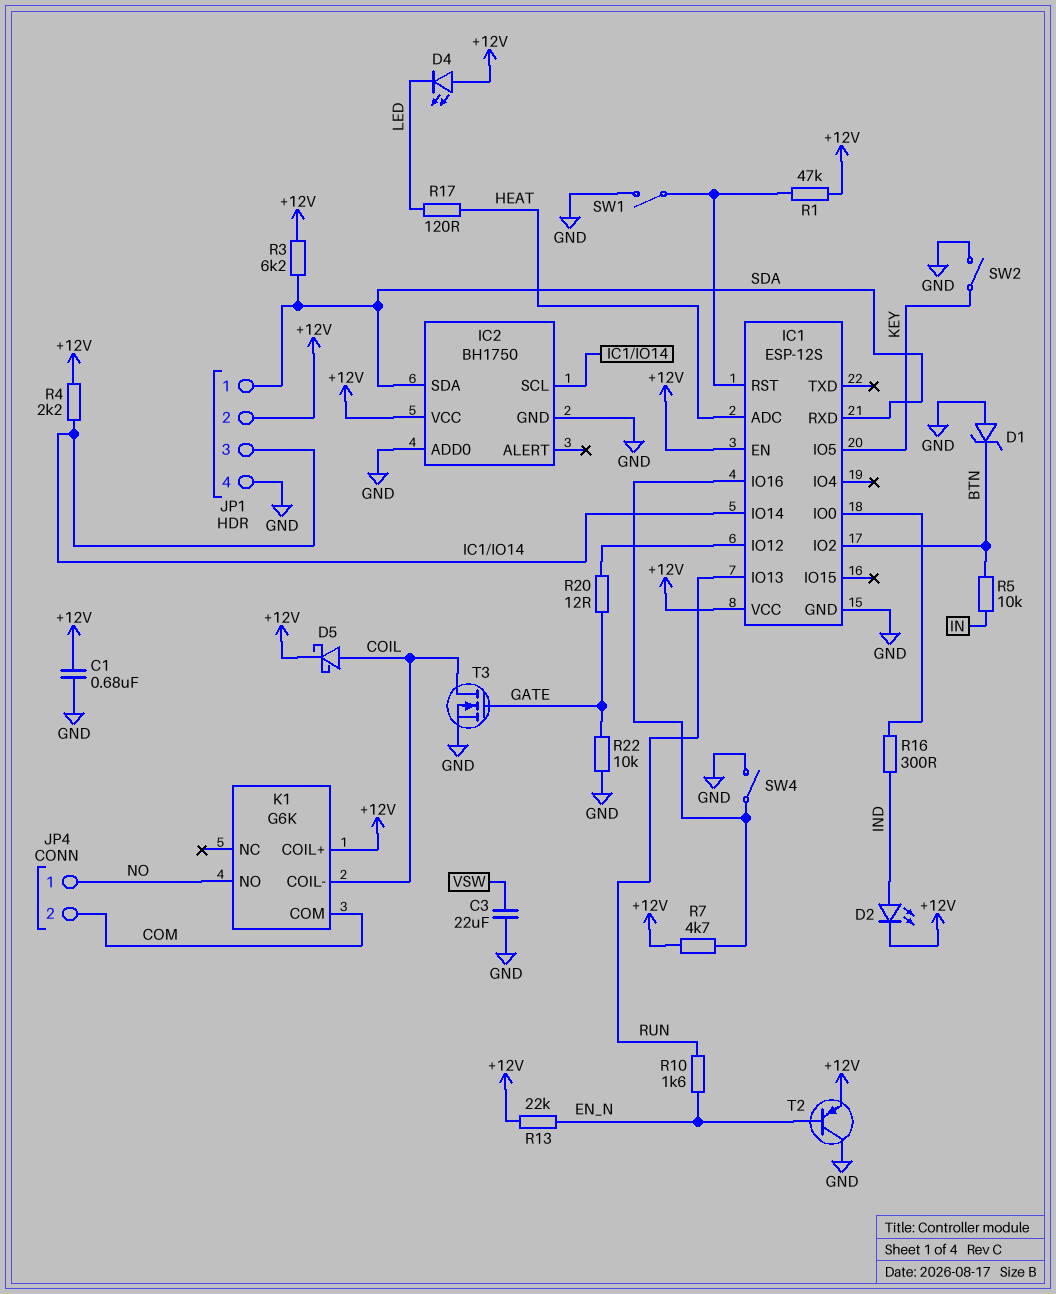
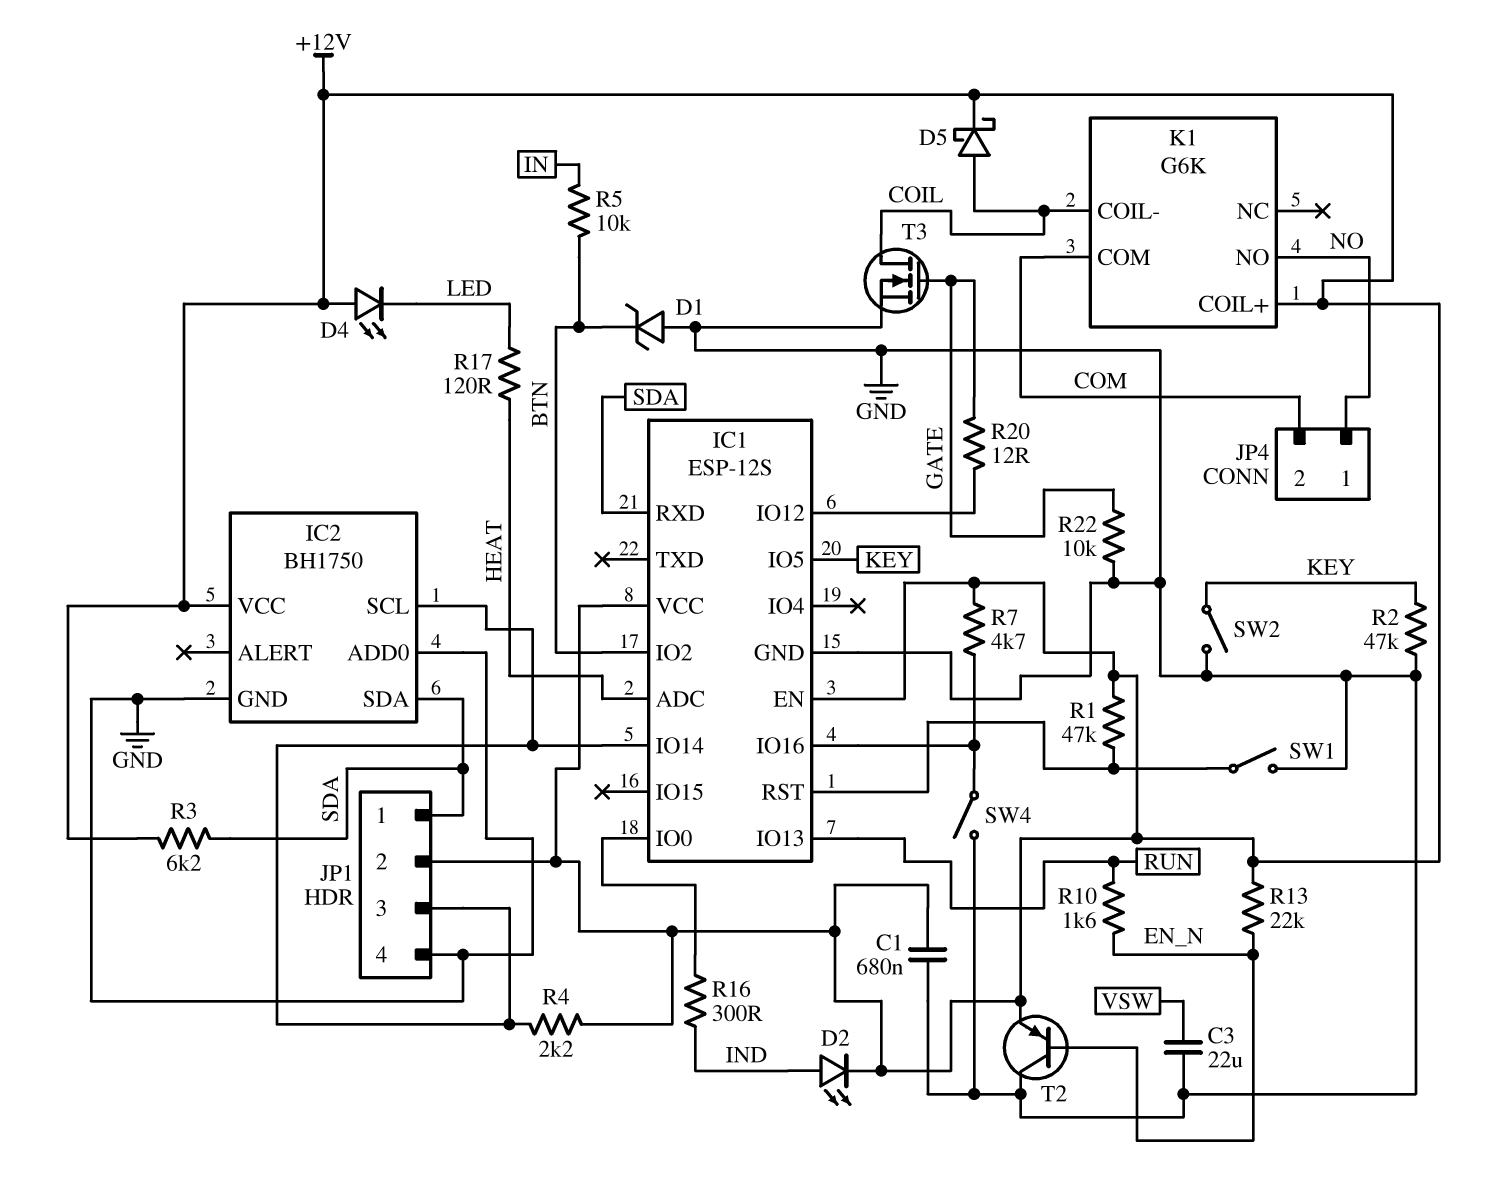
R2: none -> 47k (GND, KEY)

